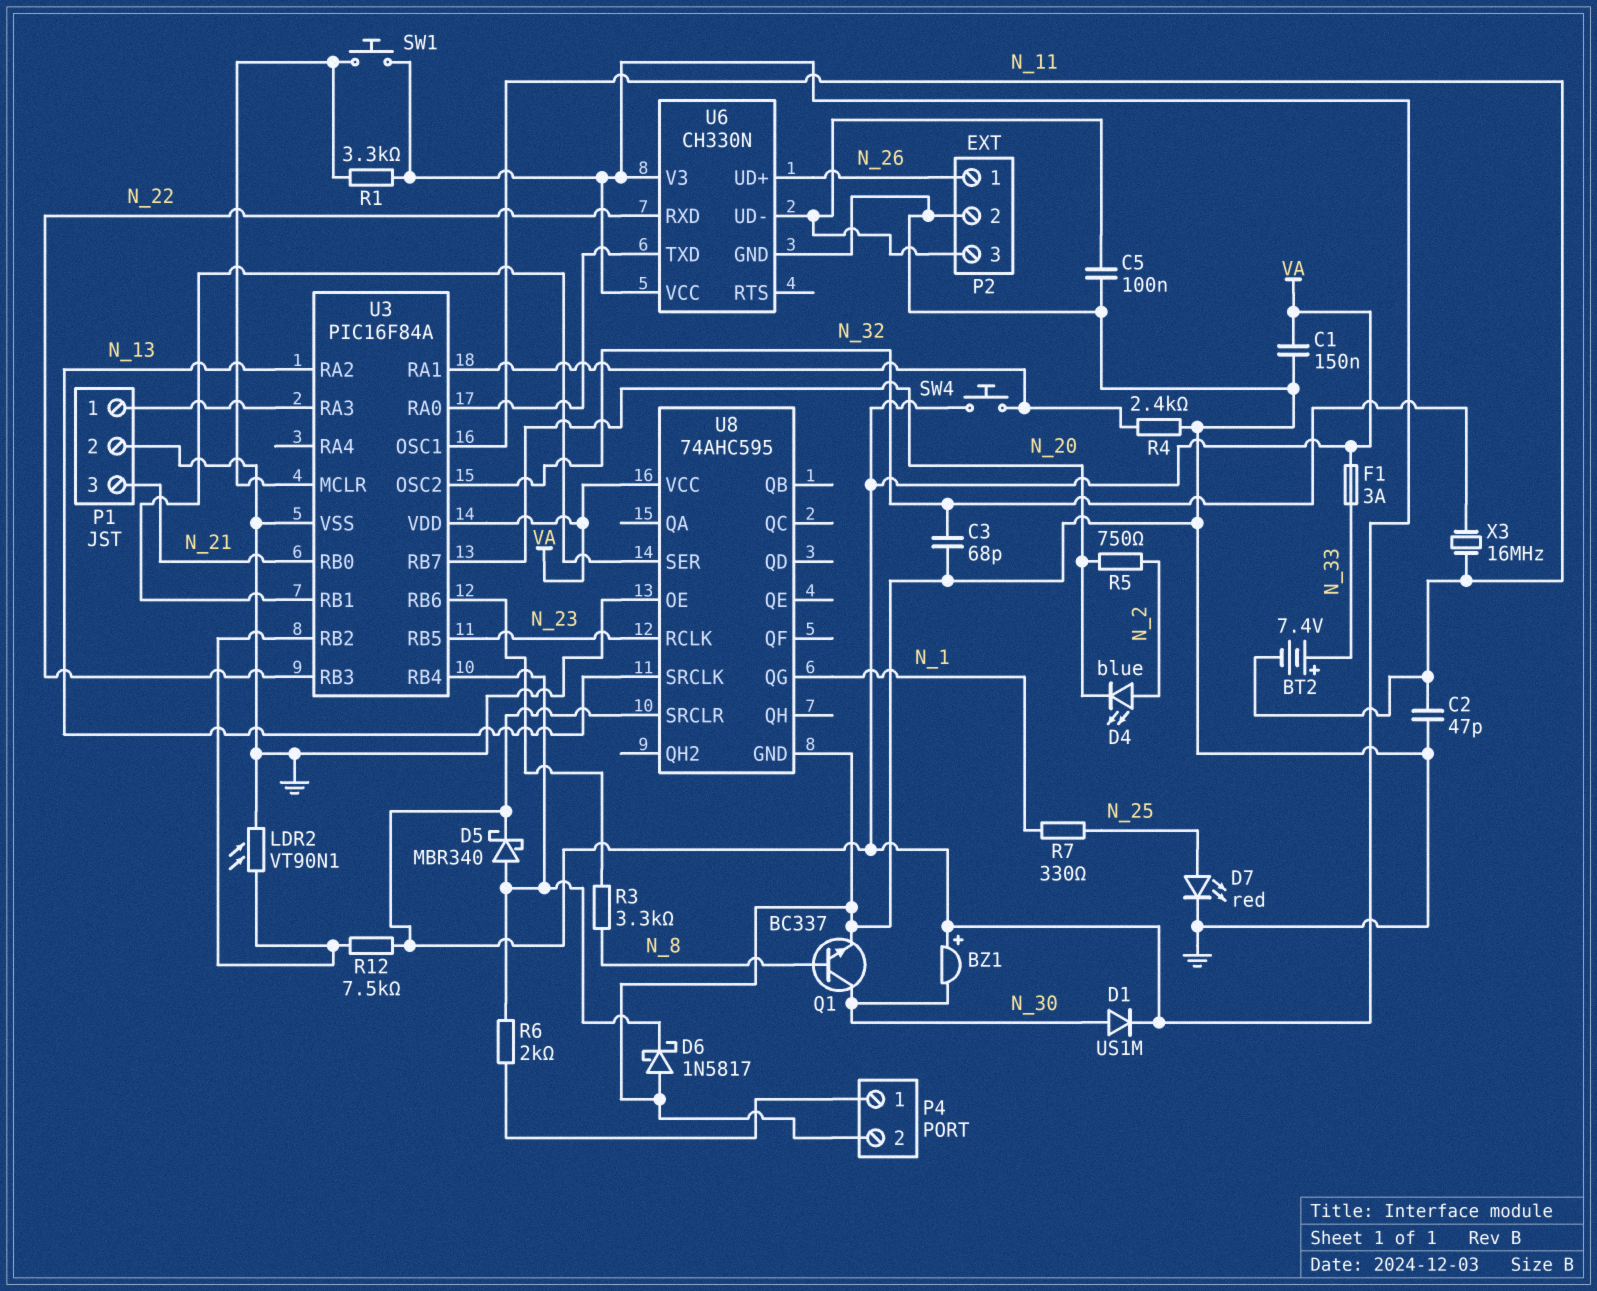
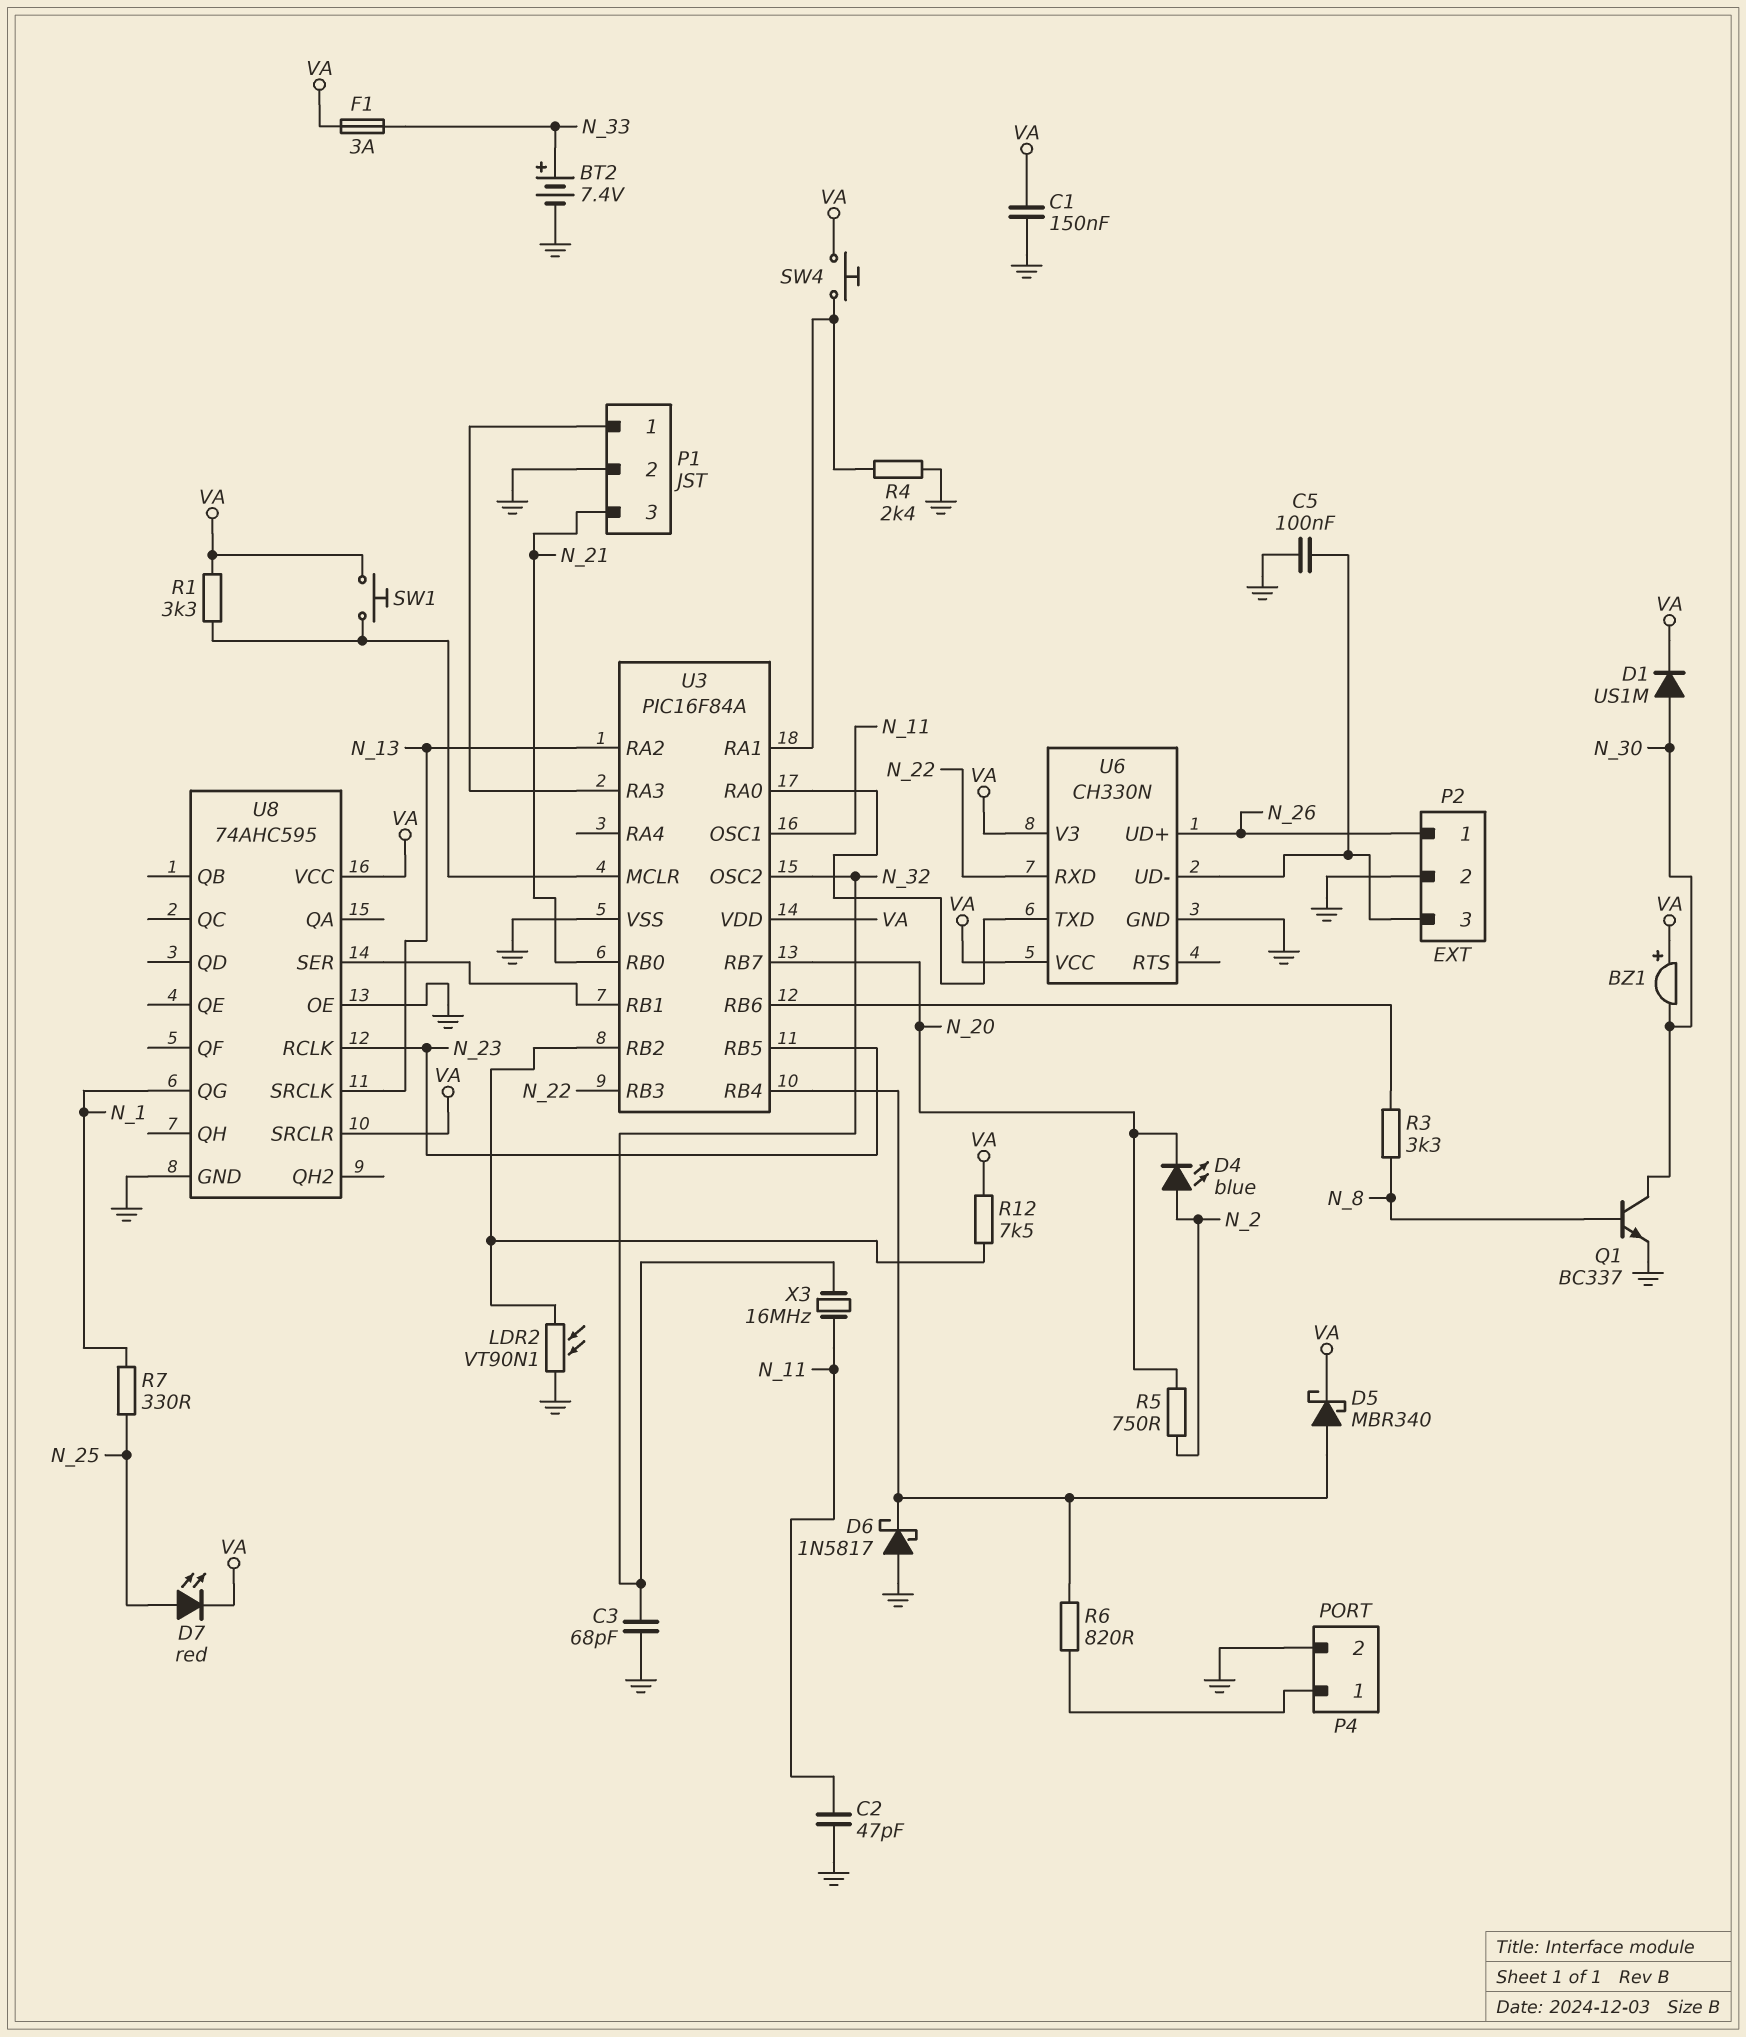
BT2: 7.4V (plus N_33, minus N_11) -> 7.4V (plus N_33, minus GND)
D7: LED red (A N_25, K GND) -> LED red (A N_25, K VA)
R6: 2k (P4/1, U3/RB4) -> 820 (P4/1, U3/RB4)

